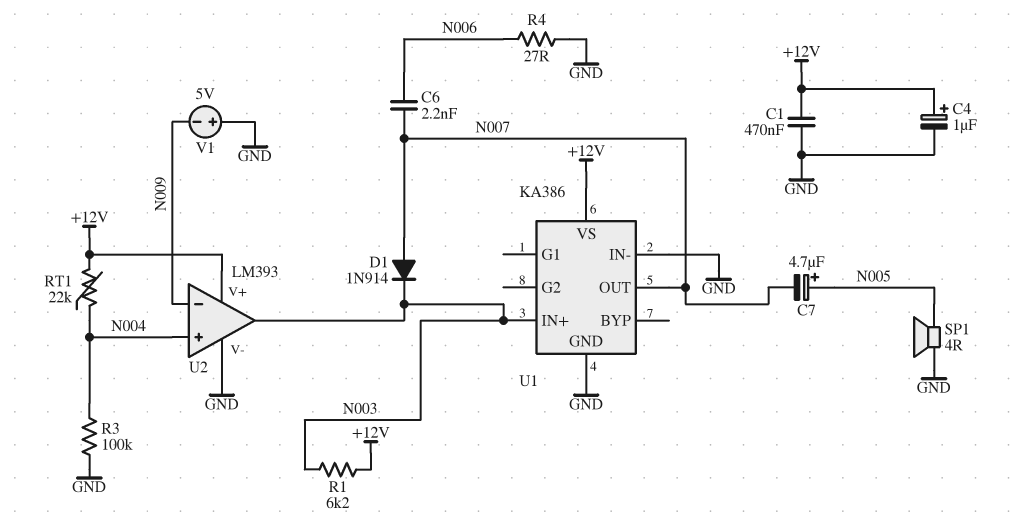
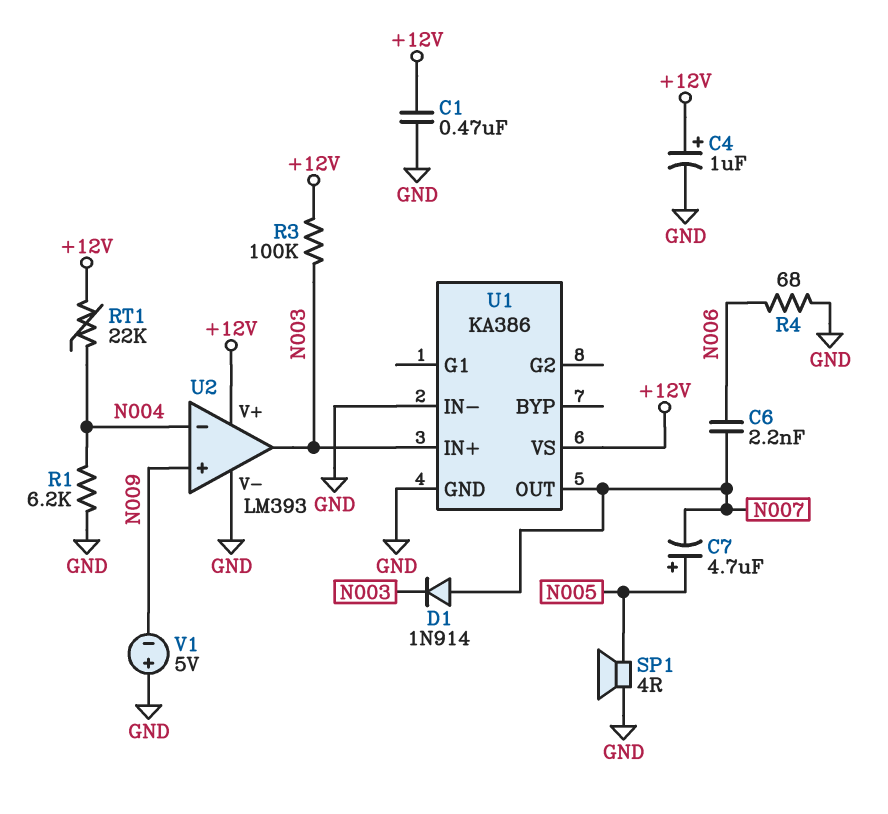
R1: 6.2k (+12V, N003) -> 6.2k (GND, N004)
R3: 100k (GND, N004) -> 100k (+12V, N003)
R4: 27 (GND, N006) -> 68 (GND, N006)
U2 pin in+: N004 -> N009
U2 pin in-: N009 -> N004

